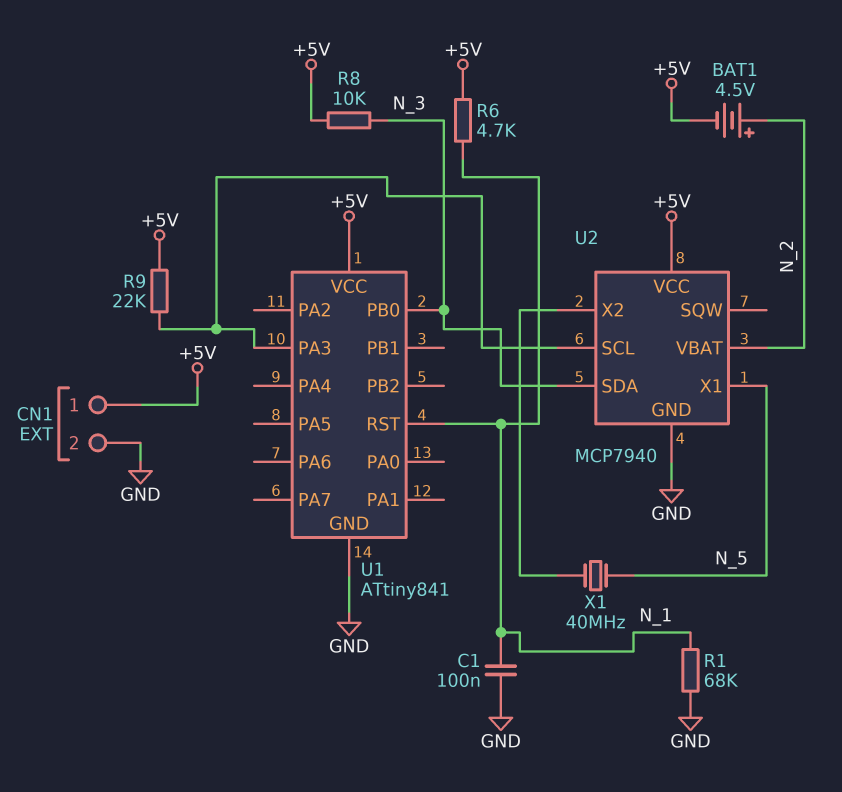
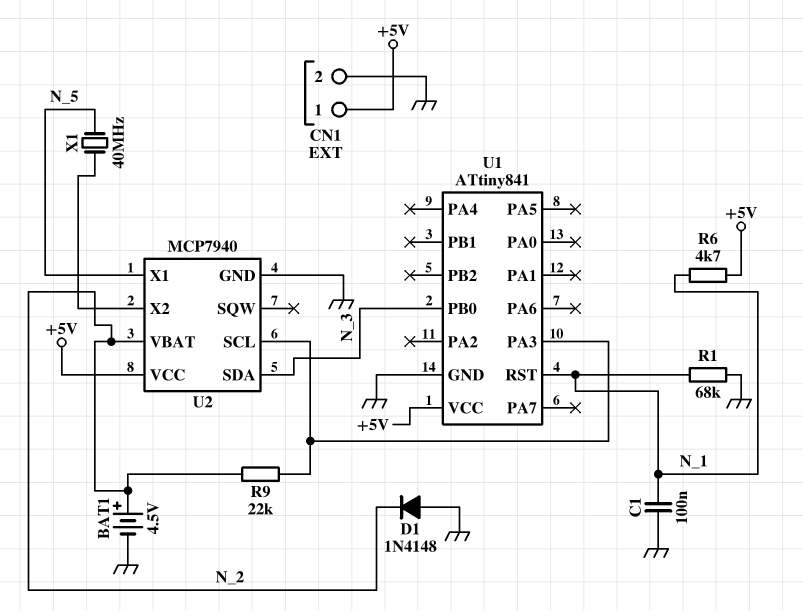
BAT1: 4.5V (plus N_2, minus +5V) -> 4.5V (plus N_2, minus GND)
D1: none -> diode 1N4148 (A GND, K N_2)
R8: 10k (+5V, N_3) -> none
R9: 22k (+5V, U1/PA3) -> 22k (N_2, U1/PA3)

